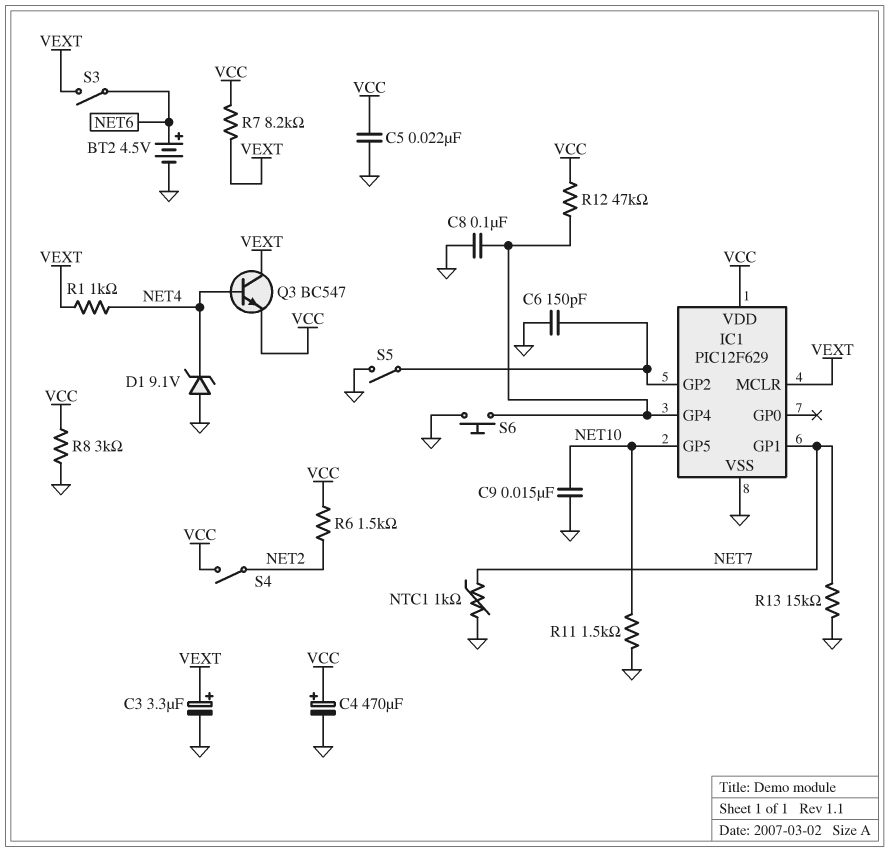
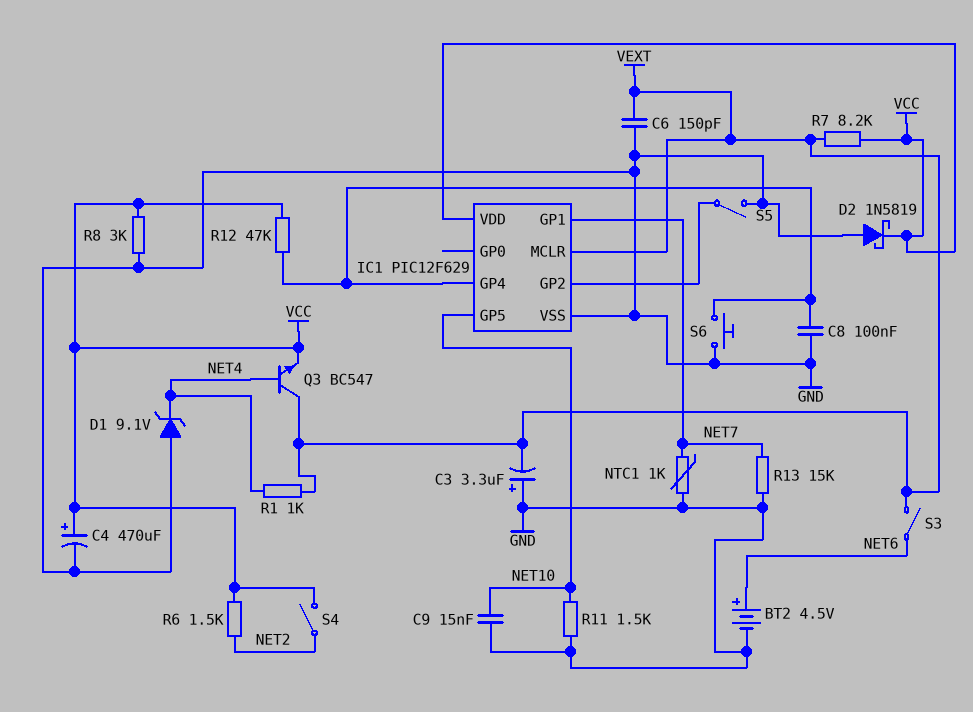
C3: 3.3uF (plus VEXT, minus GND) -> 3.3uF (plus GND, minus VEXT)
C5: 22nF (GND, VCC) -> none
C6: 150pF (GND, IC1/GP2) -> 150pF (GND, VEXT)
D2: none -> schottky 1N5819 (A GND, K VCC)

